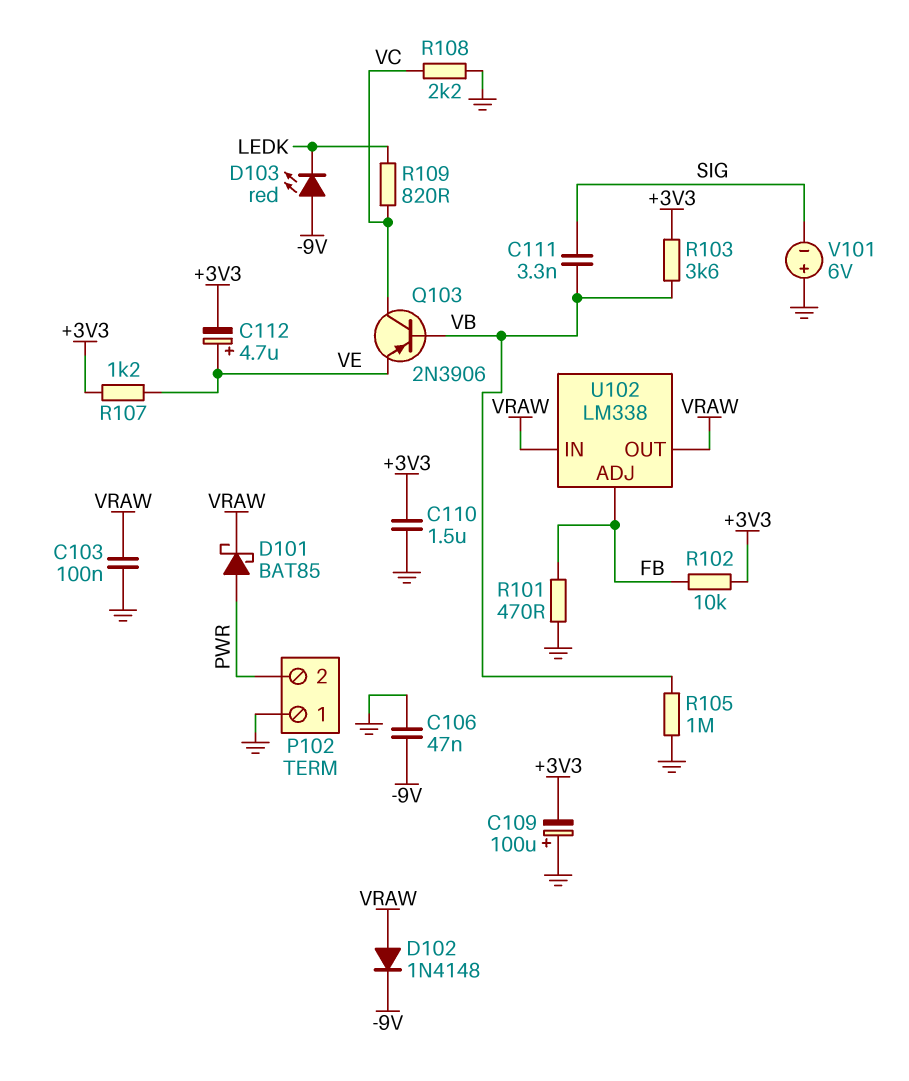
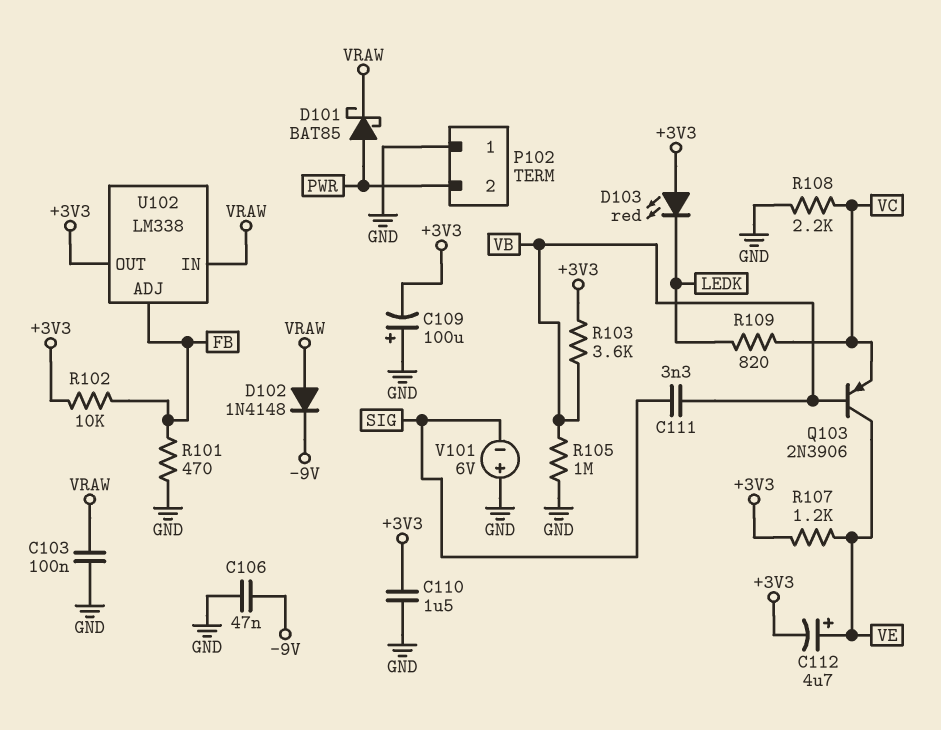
D103: LED red (A -9V, K LEDK) -> LED red (A +3V3, K LEDK)
Q103: PNP 2N3906 (B VB, C VC, E VE) -> PNP 2N3906 (B VB, C VE, E VC)
U102 pin OUT: VRAW -> +3V3

